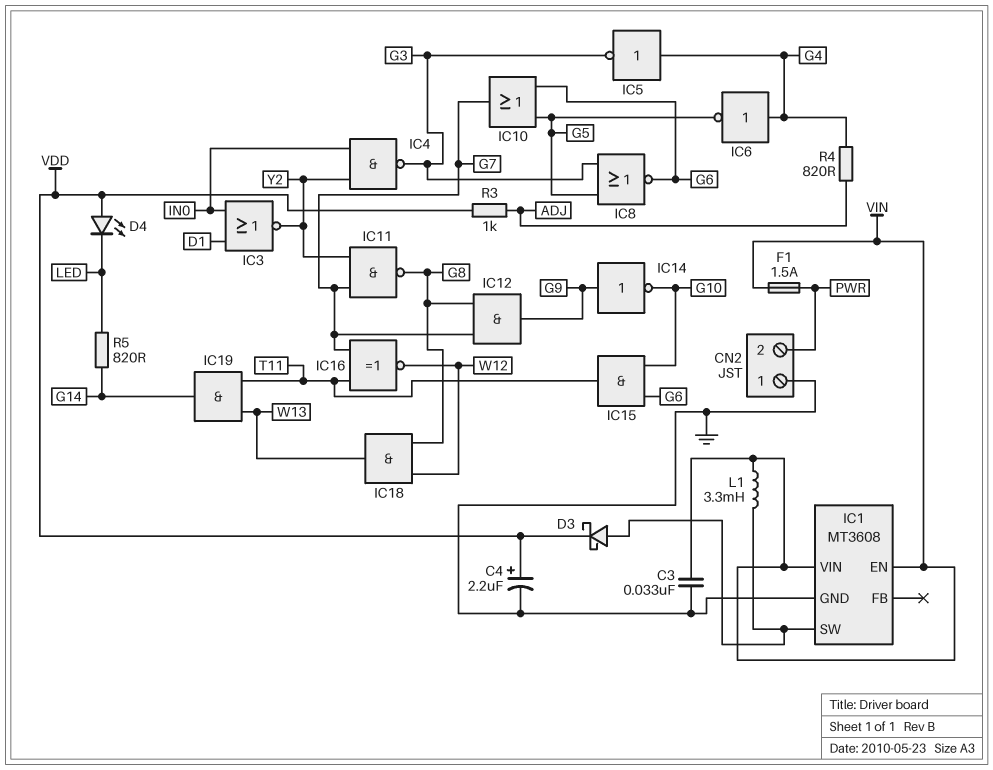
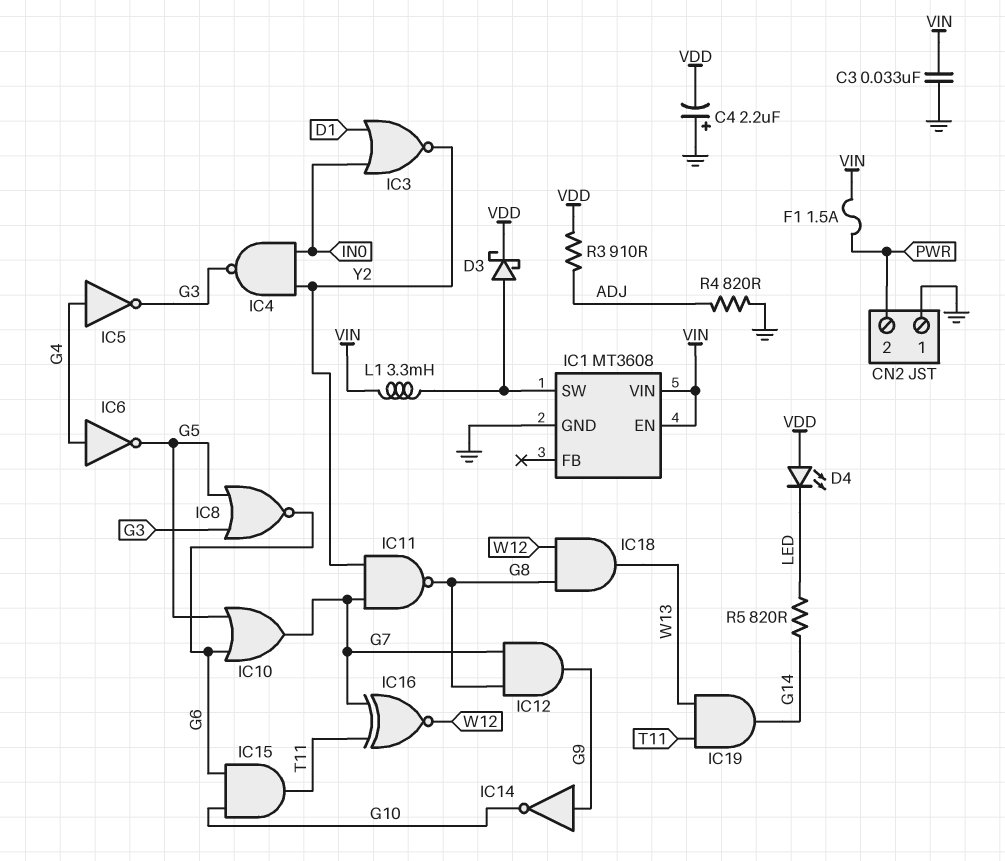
C4: 2.2uF (plus VDD, minus GND) -> 2.2uF (plus GND, minus VDD)
R3: 1k (ADJ, VDD) -> 910 (ADJ, VDD)
R4: 820 (ADJ, G4) -> 820 (ADJ, GND)

